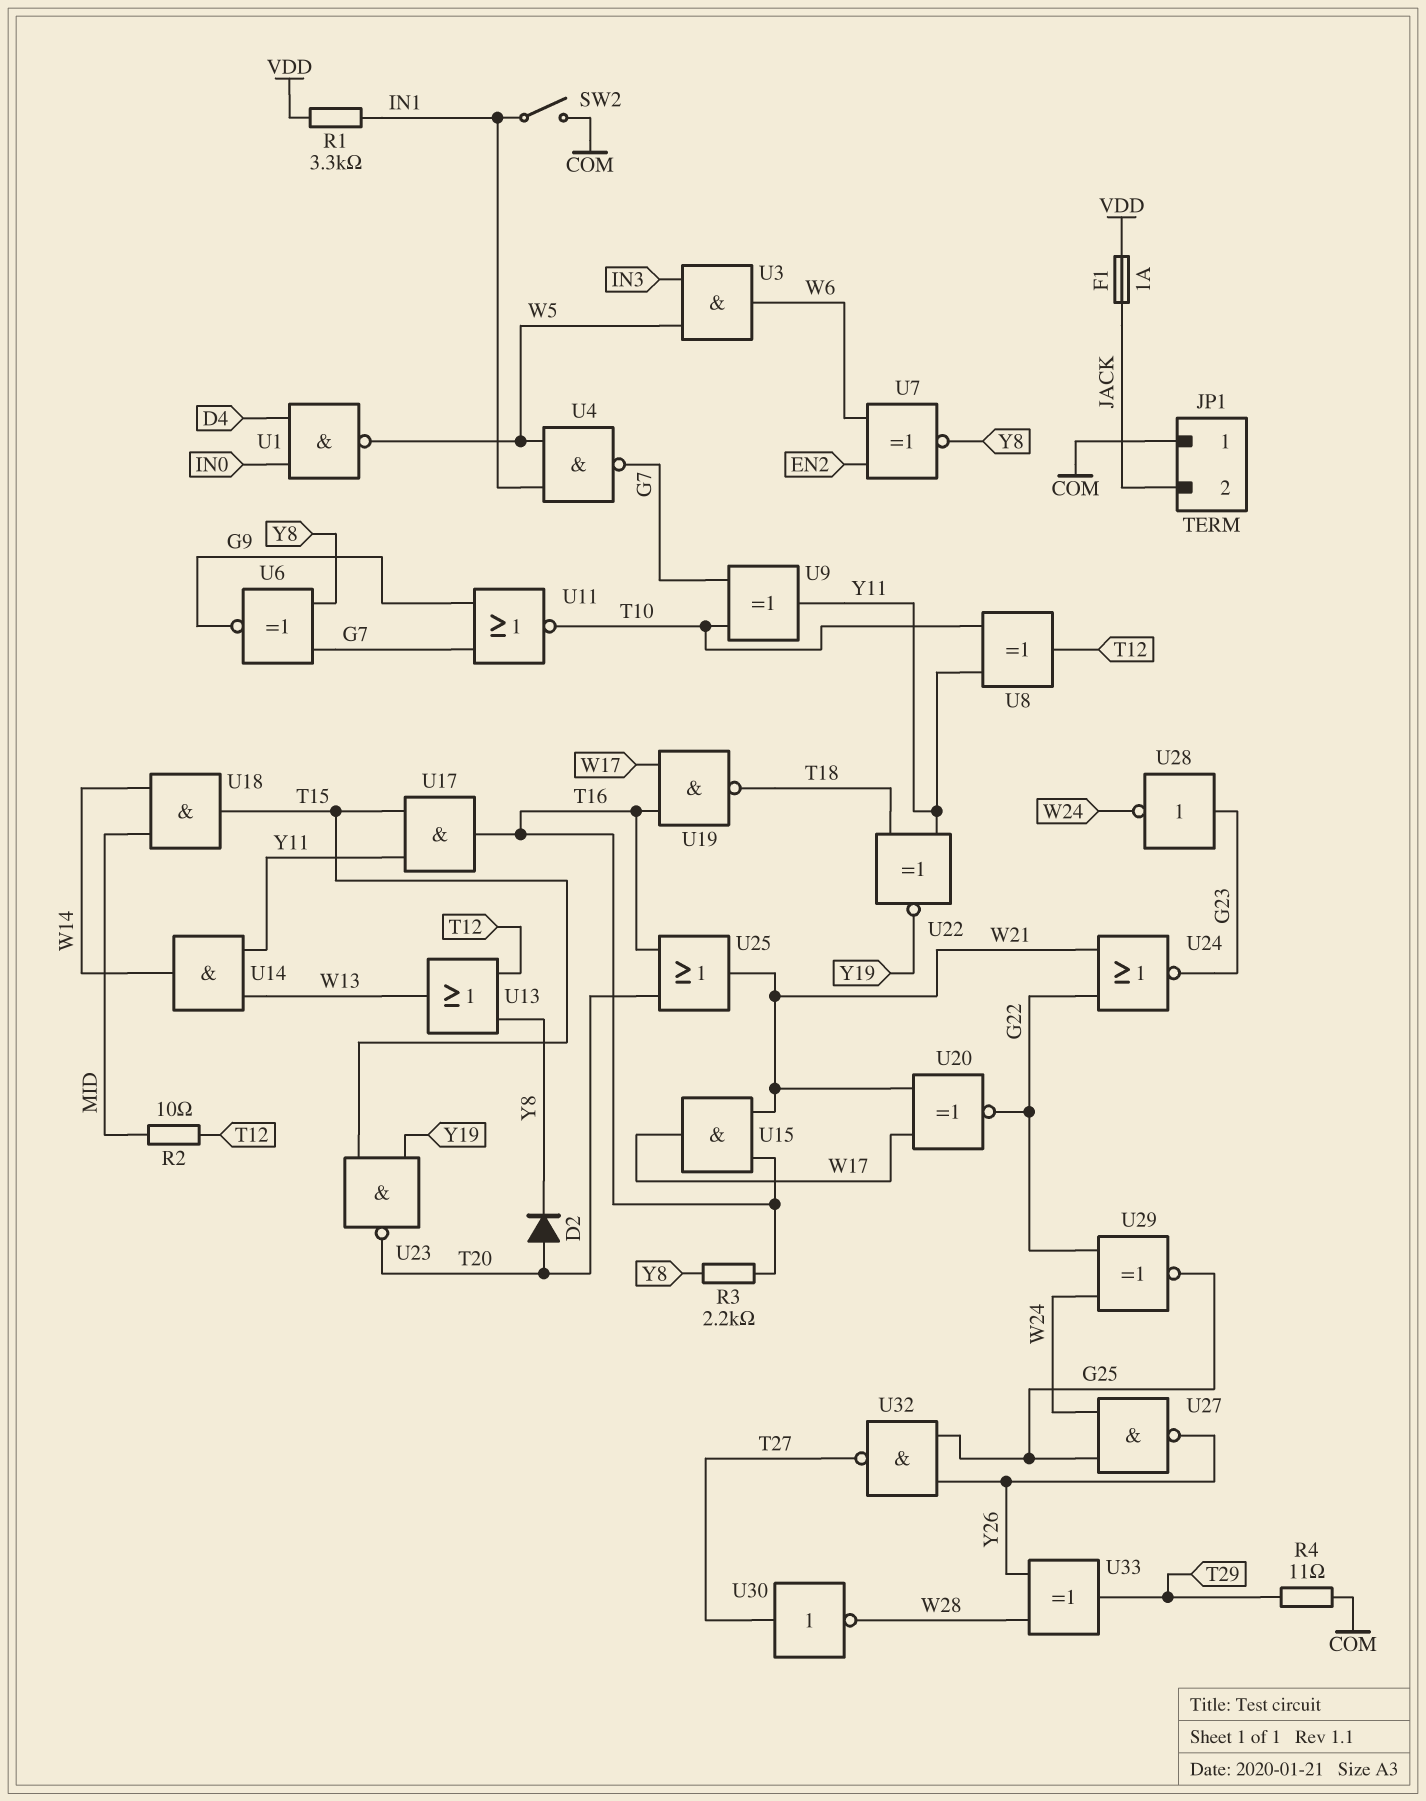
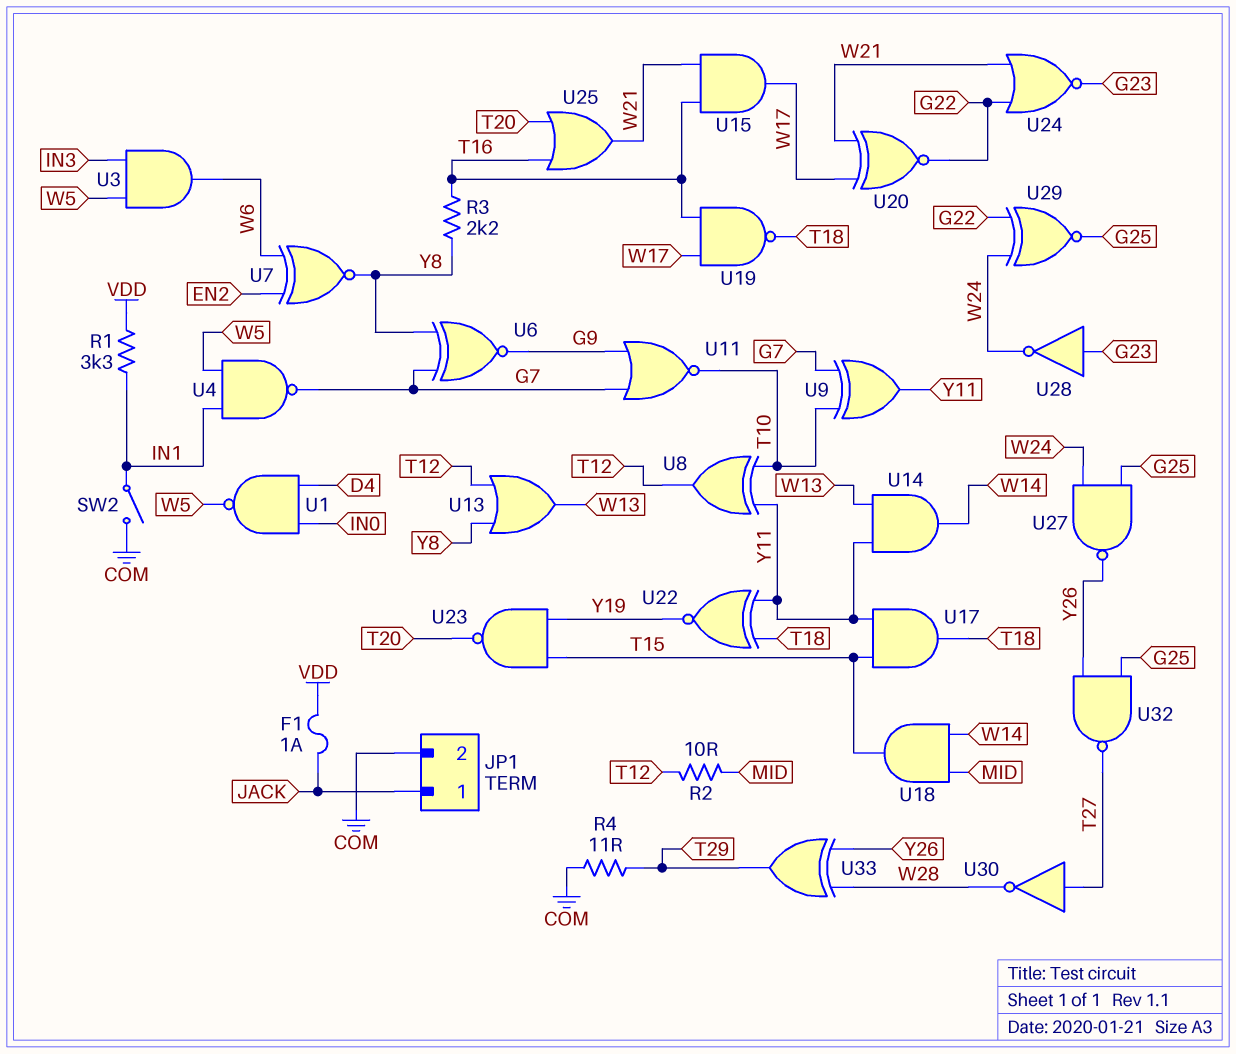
D2: diode (A T20, K Y8) -> none
JP1 pin 1: COM -> JACK
JP1 pin 2: JACK -> COM
U17: AND (in T15, in Y11, out T16) -> AND (in T15, in Y11, out T18)

